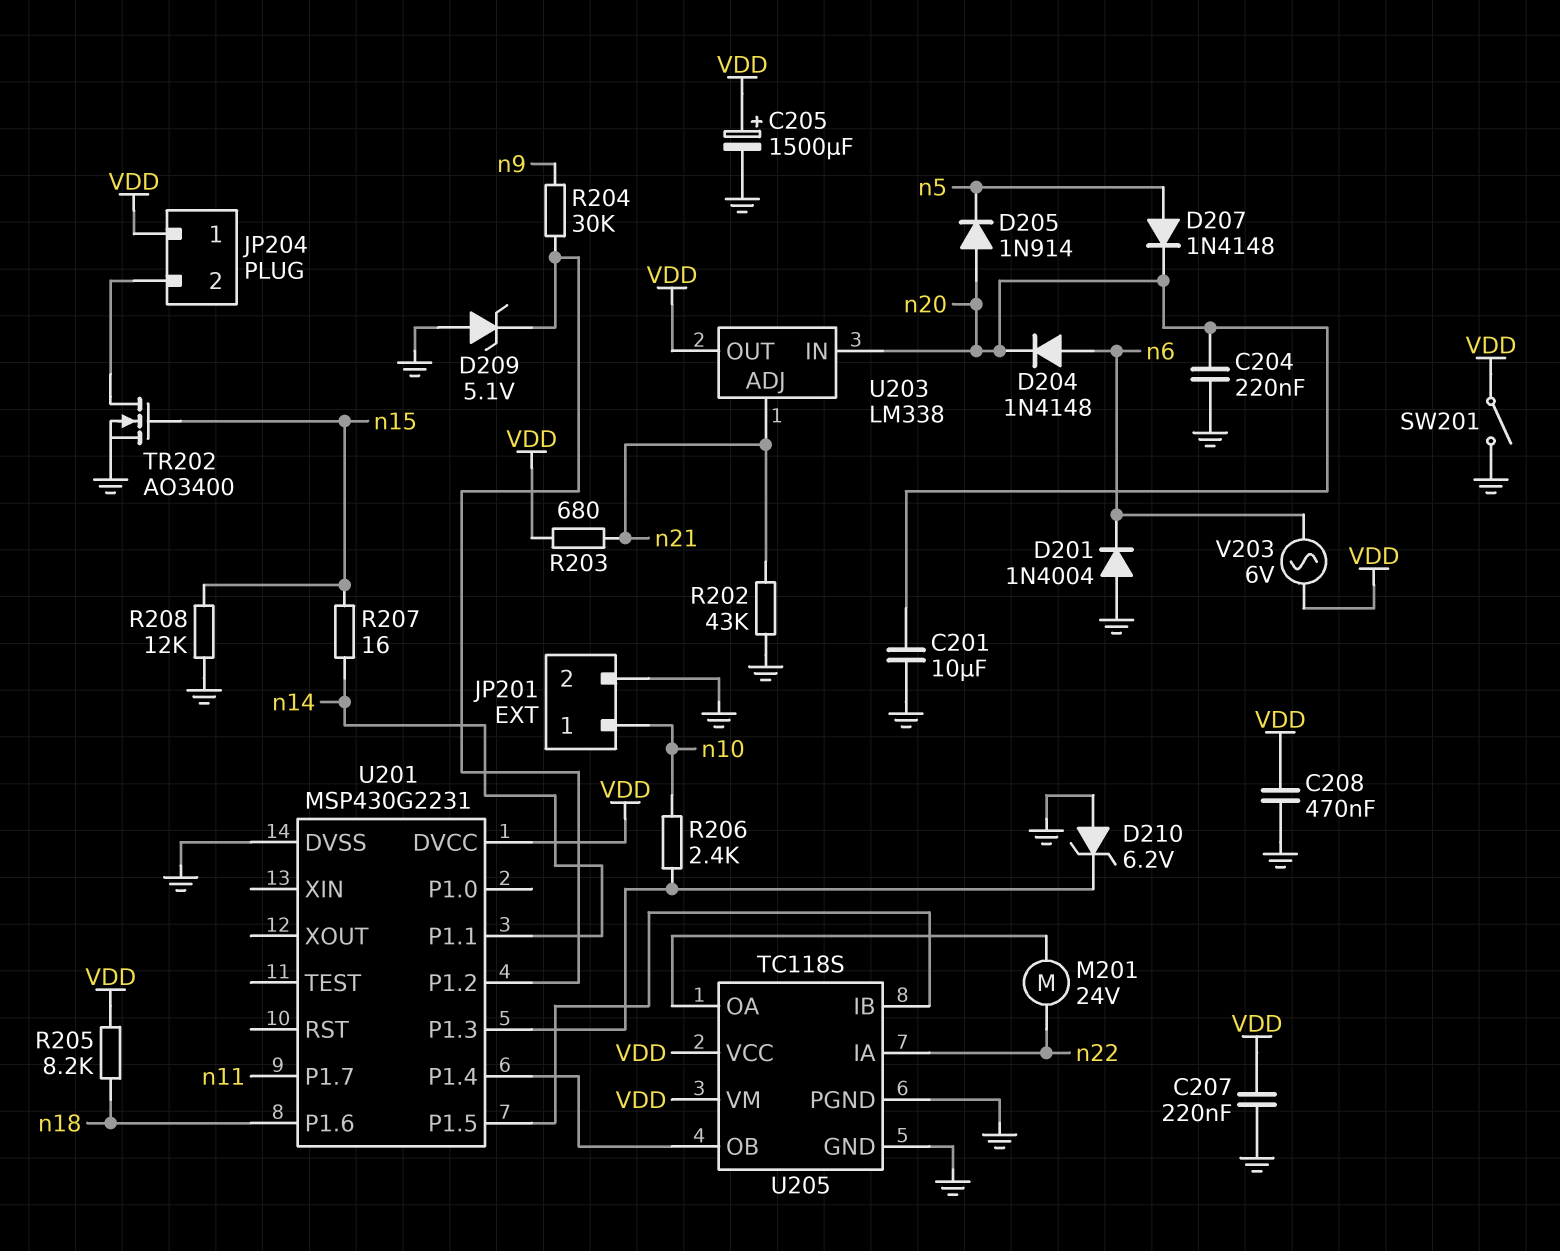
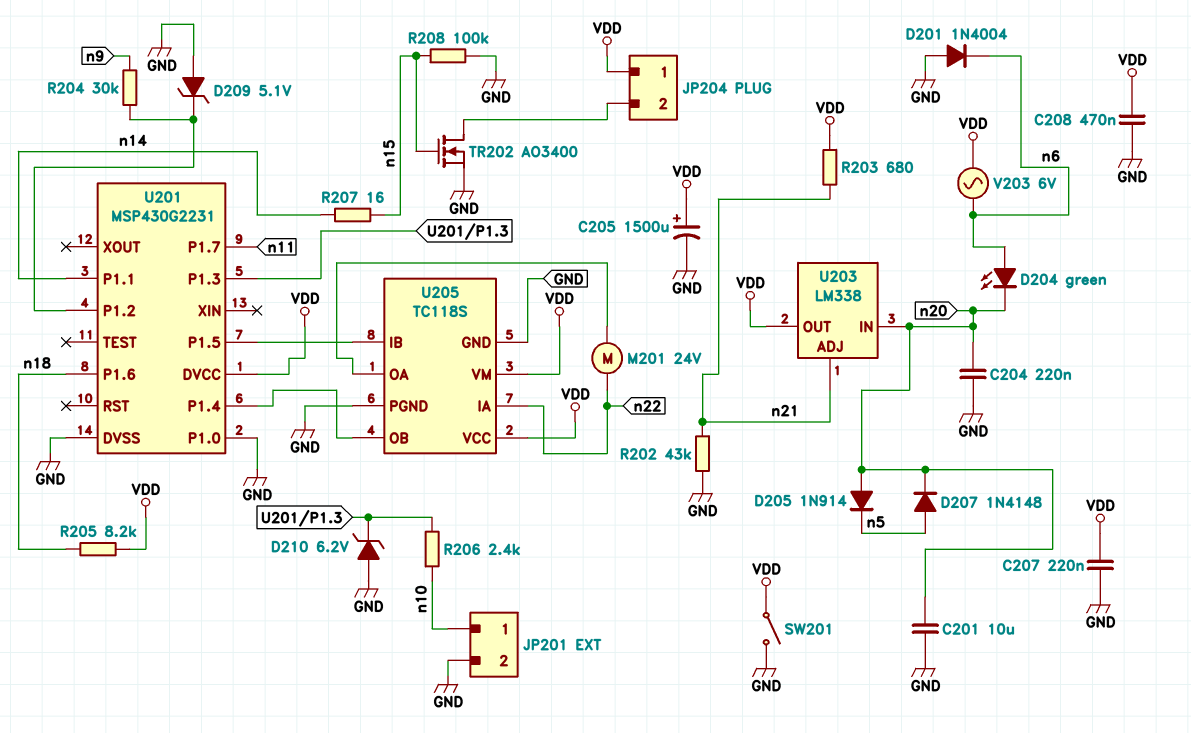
D204: diode 1N4148 (A n6, K n20) -> LED green (A n6, K n20)
R208: 12k (GND, n15) -> 100k (GND, n15)
U201 pin P1.0: none -> GND

